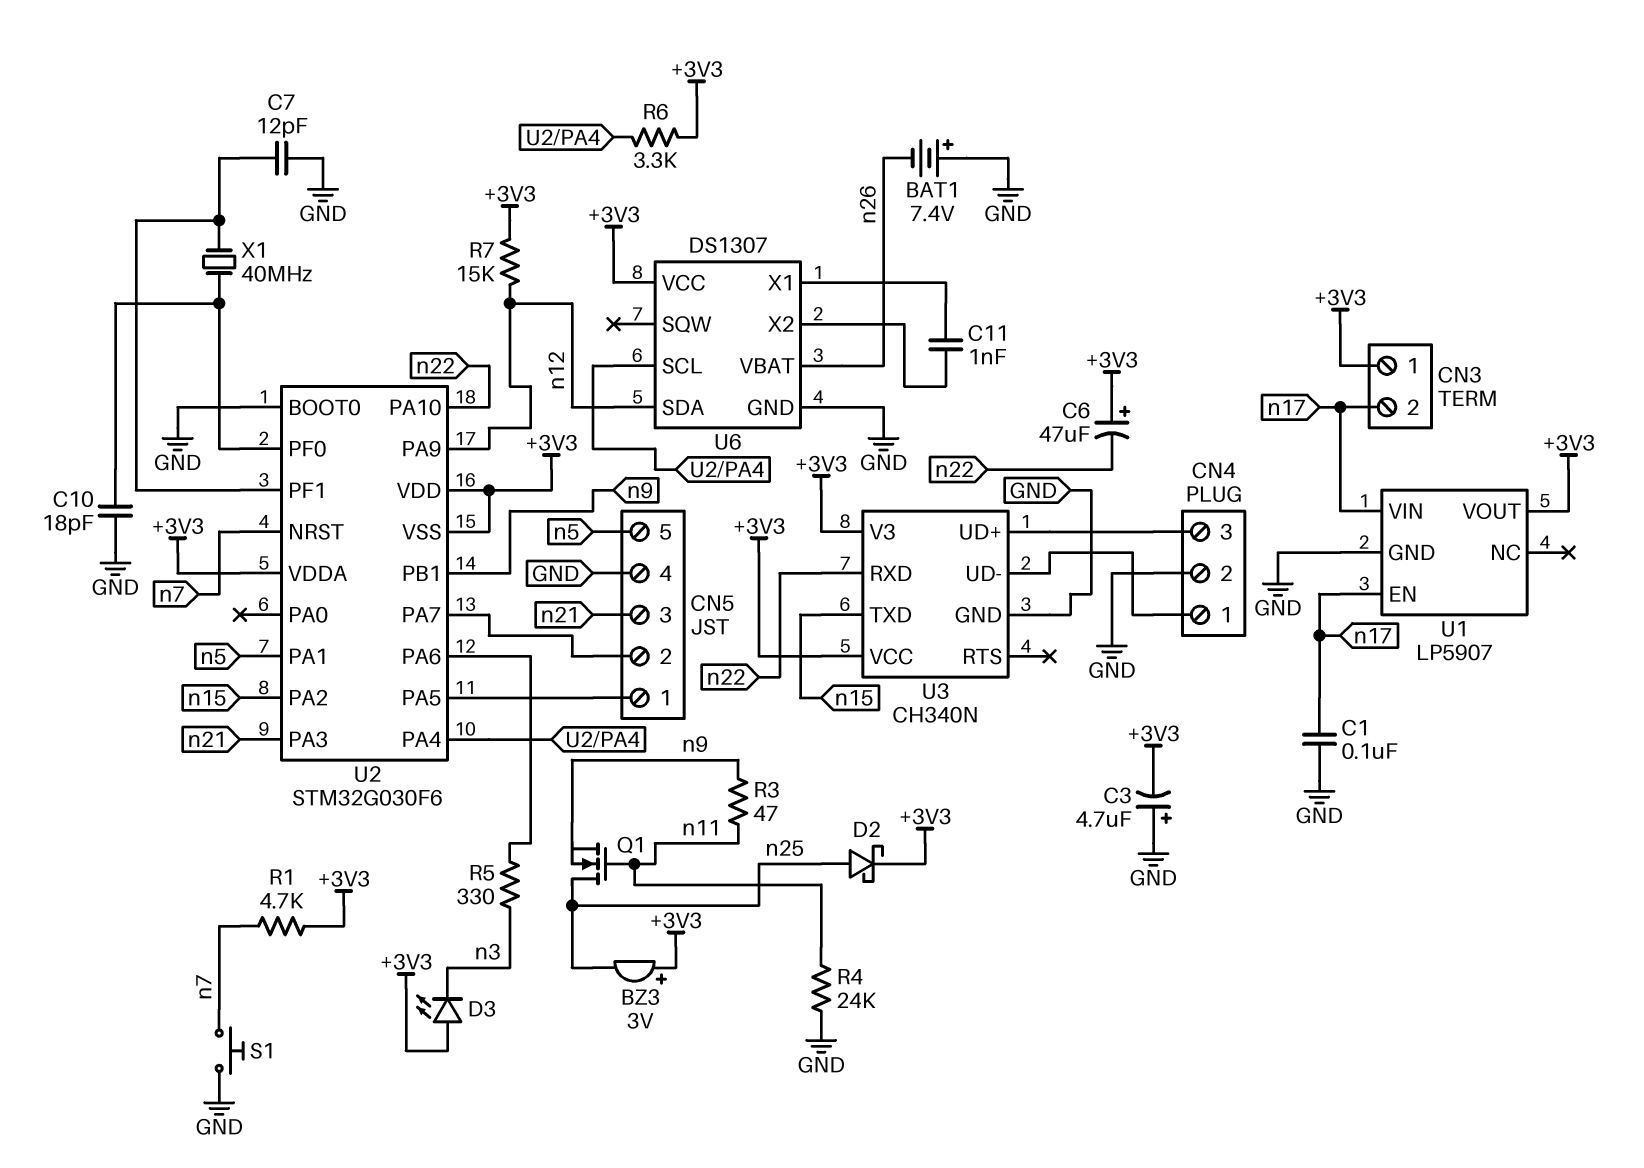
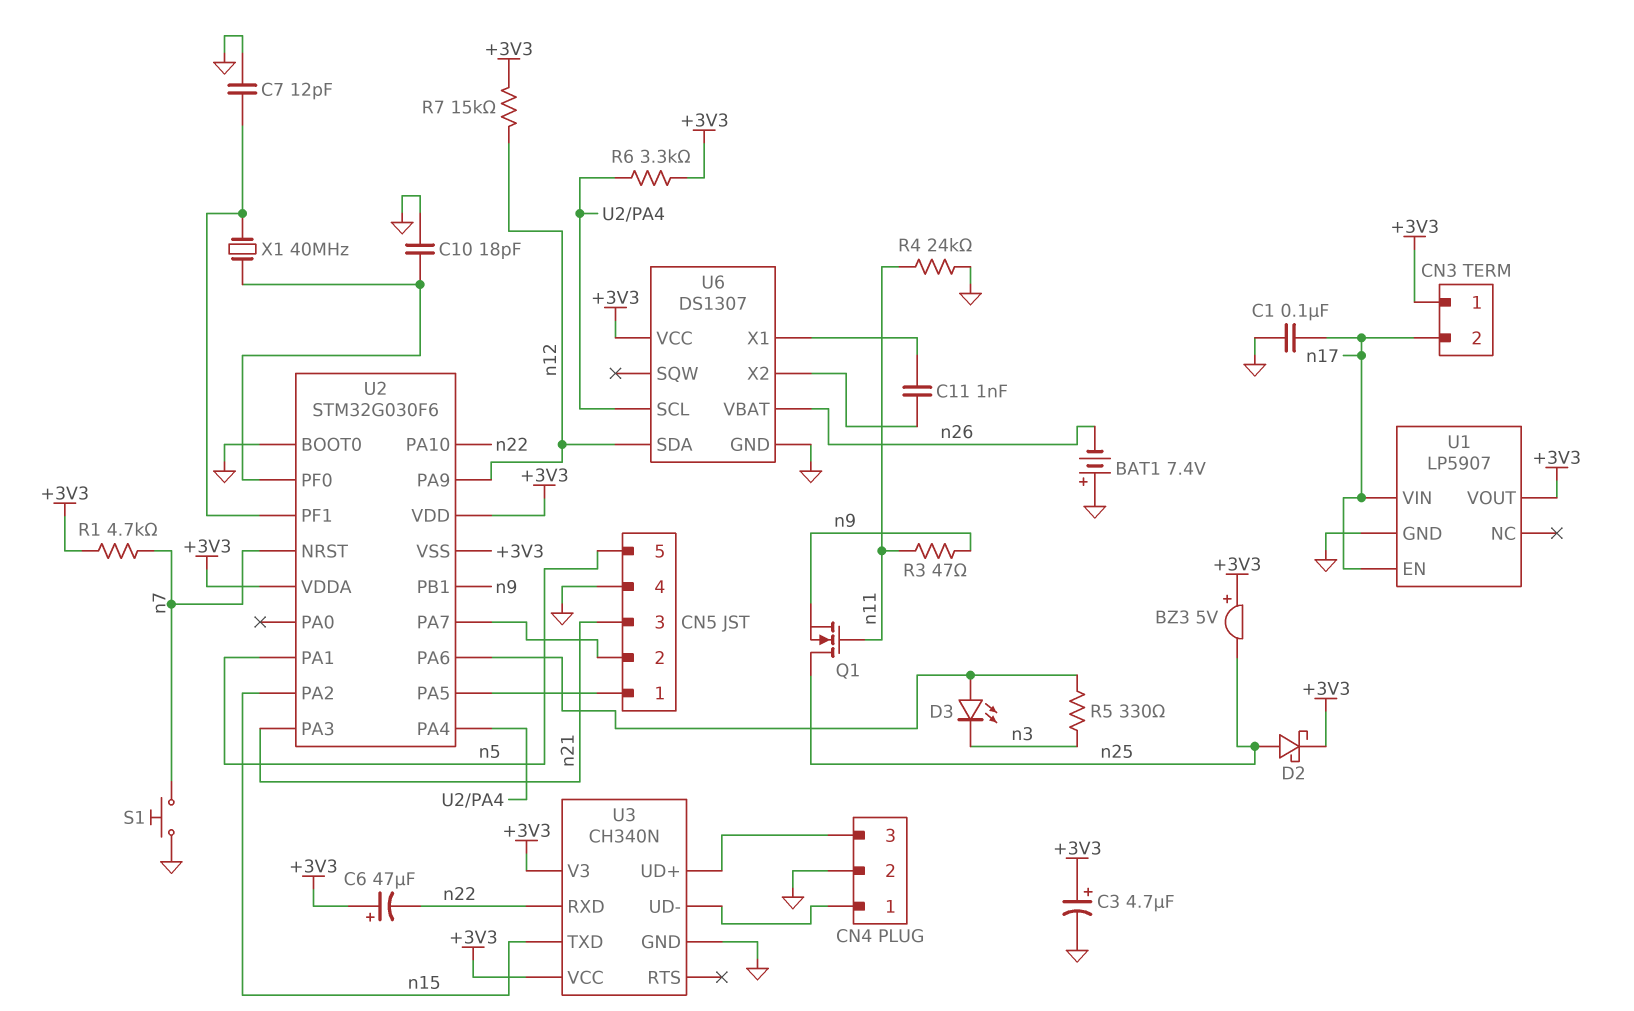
BZ3: buzzer 3V (plus +3V3, minus n25) -> buzzer 5V (plus +3V3, minus n25)
C3: 4.7uF (plus GND, minus +3V3) -> 4.7uF (plus +3V3, minus GND)
D3: LED (A +3V3, K n3) -> LED (A U2/PA6, K n3)

